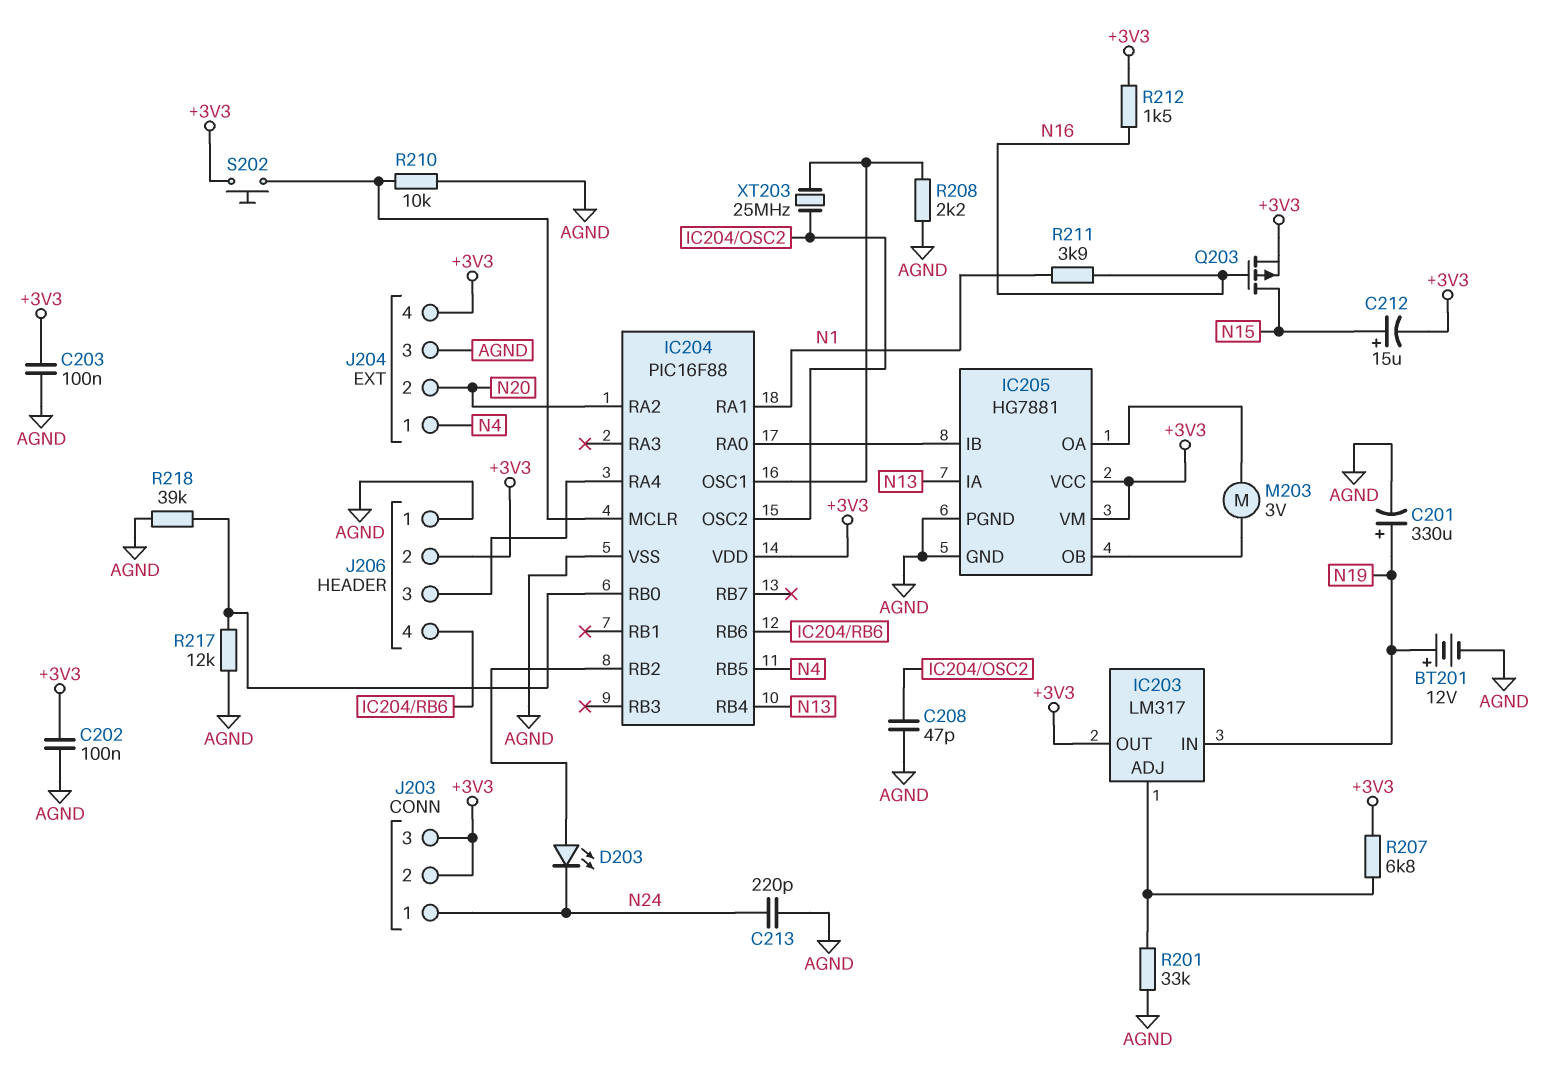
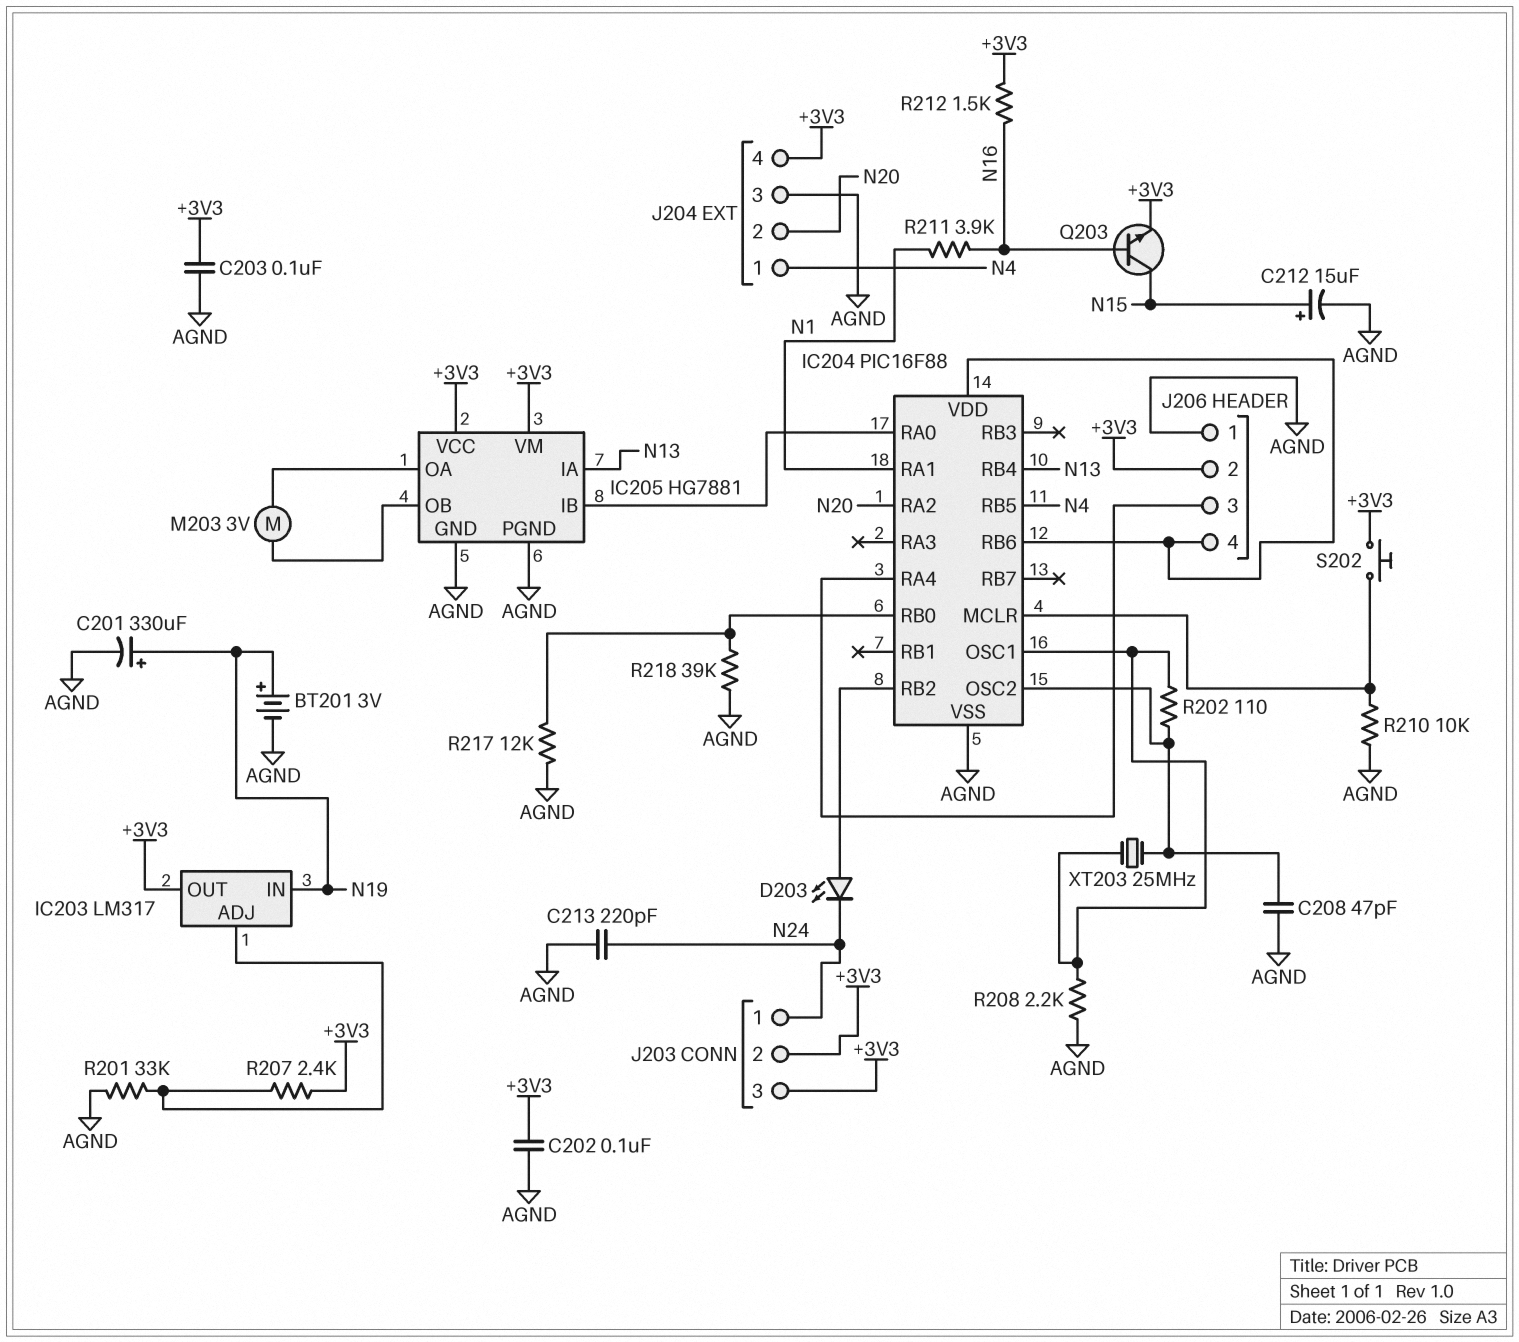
BT201: 12V (plus N19, minus AGND) -> 3V (plus N19, minus AGND)
C212: 15uF (plus N15, minus +3V3) -> 15uF (plus N15, minus AGND)
IC204 pin VDD: +3V3 -> IC204/RB6
Q203: PMOS (G N16, D N15, S +3V3) -> NPN (B N16, C N15, E +3V3)
R202: none -> 110 (IC204/OSC1, IC204/OSC2)
R207: 6.8k (+3V3, IC203/ADJ) -> 2.4k (+3V3, IC203/ADJ)

